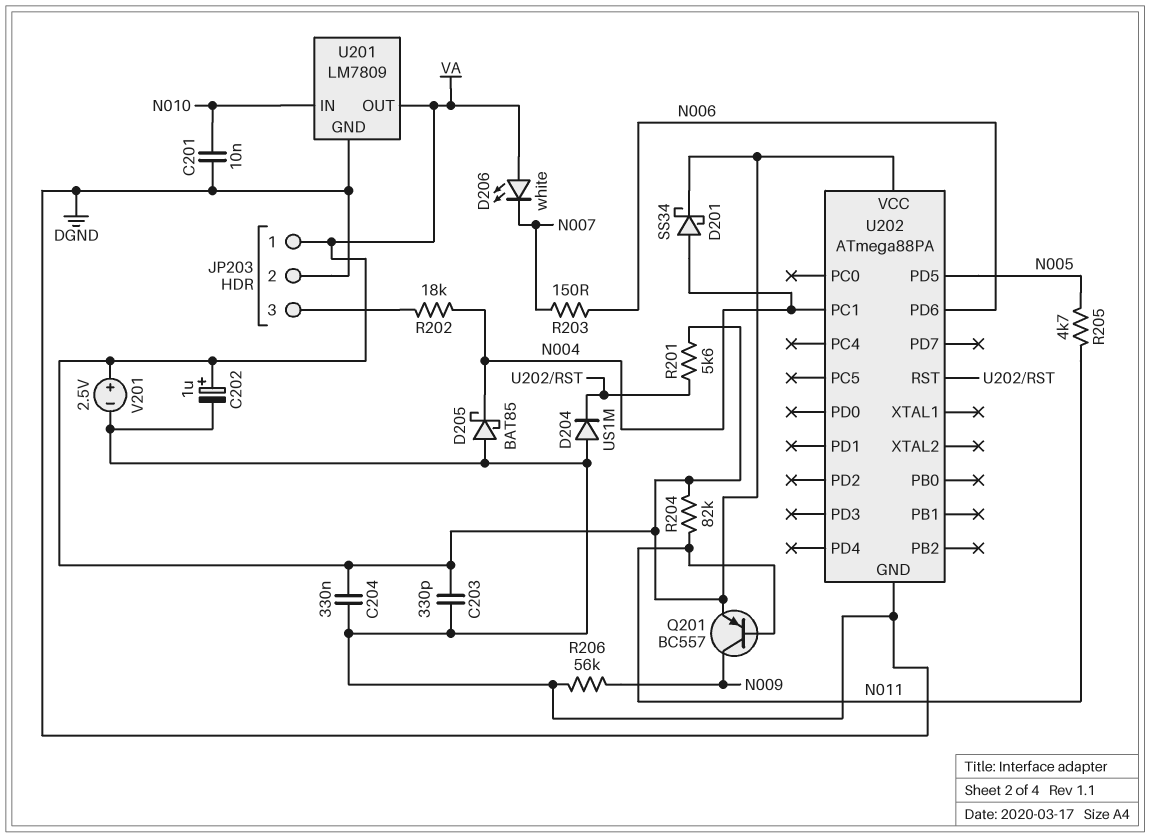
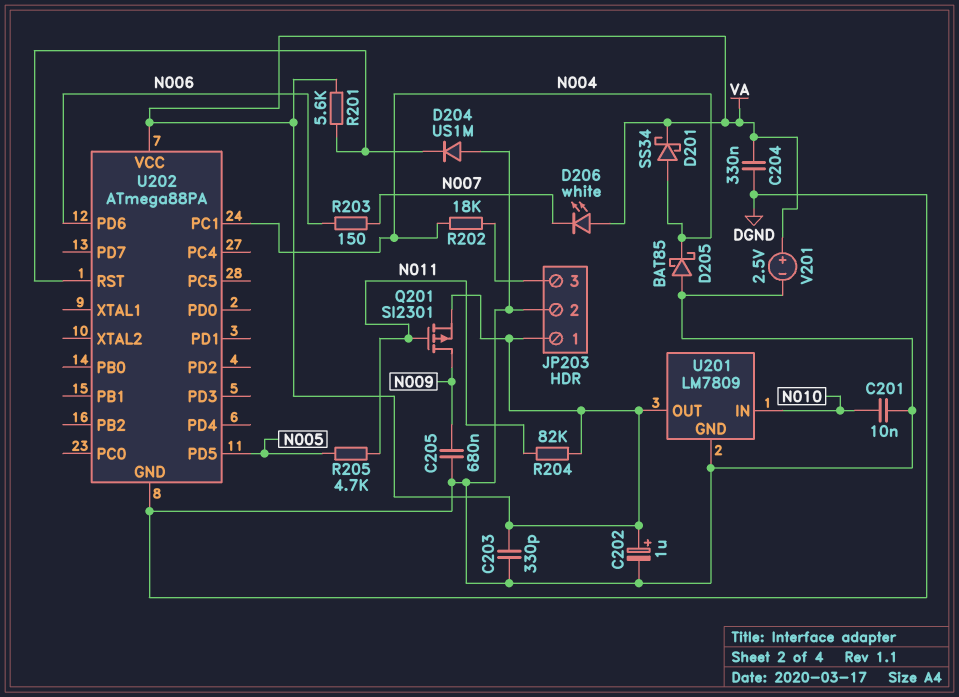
C205: none -> 680nF (DGND, N009)
Q201: PNP BC557 (B N011, C N009, E VA) -> PMOS SI2301 (G N011, D N009, S VA)
R206: 56k (DGND, N009) -> none

